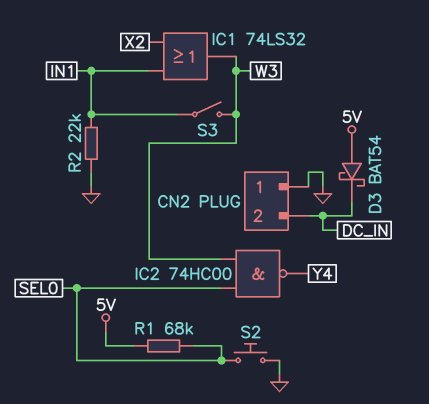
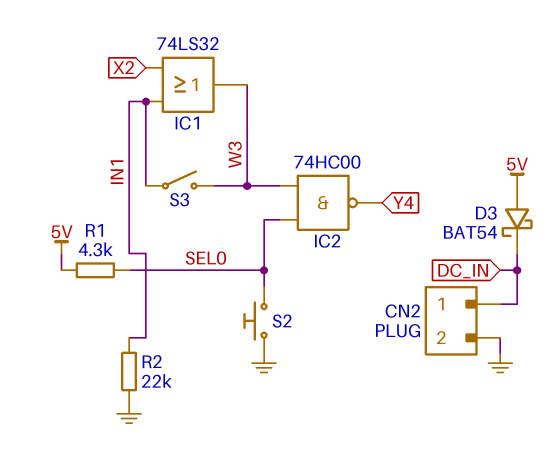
CN2 pin 1: GND -> DC_IN
CN2 pin 2: DC_IN -> GND
R1: 68k (5V, SEL0) -> 4.3k (5V, SEL0)

